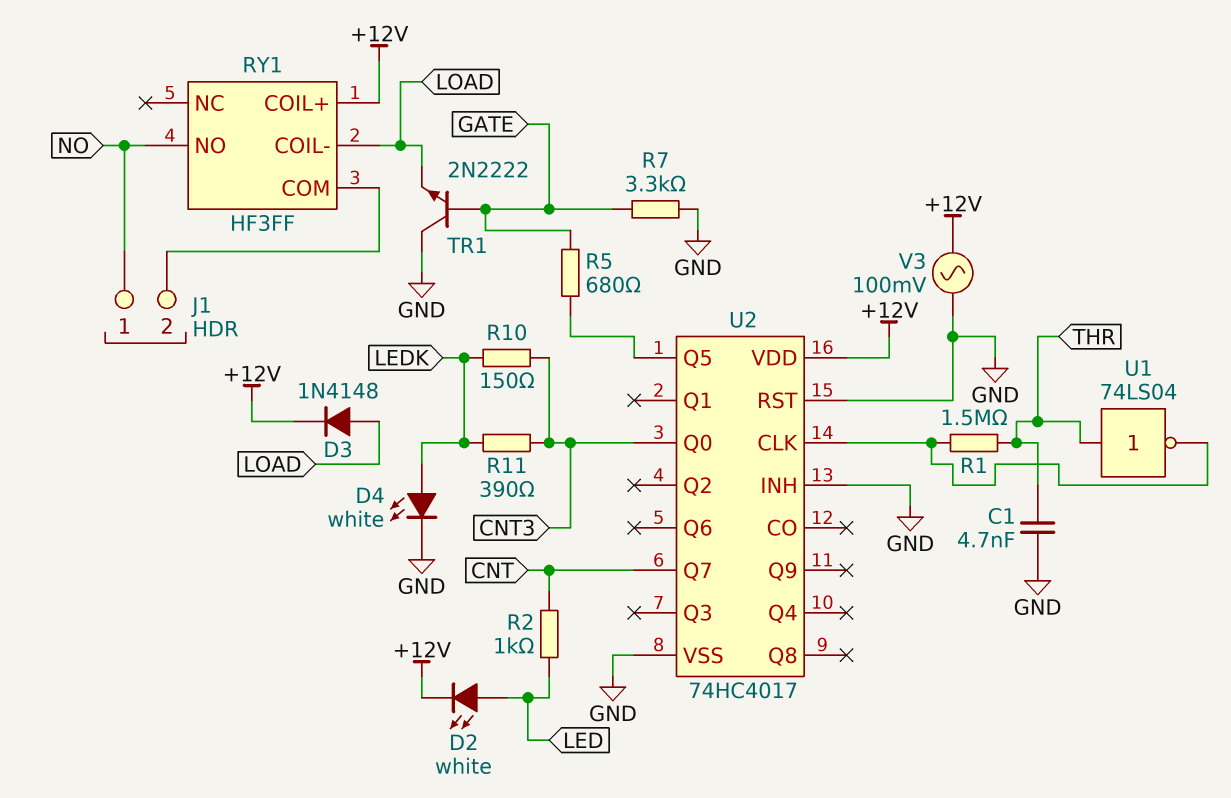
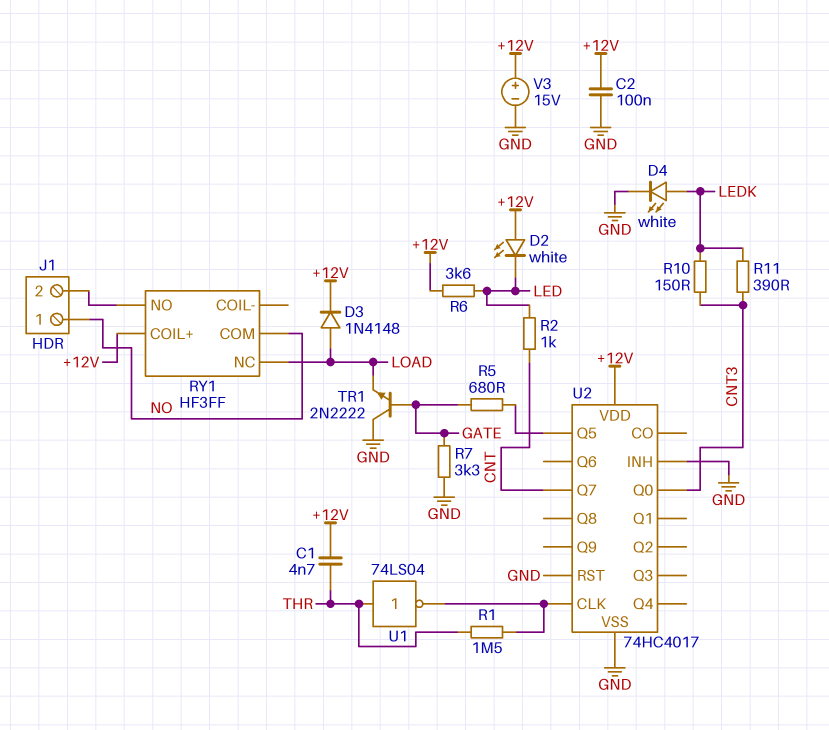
C1: 4.7nF (GND, THR) -> 4.7nF (+12V, THR)
C2: none -> 100nF (+12V, GND)
D2: LED white (A LED, K +12V) -> LED white (A +12V, K LED)
R6: none -> 3.6k (+12V, LED)
RY1 pin COIL-: LOAD -> none
RY1 pin COM: J1/2 -> NO
RY1 pin NC: none -> LOAD
RY1 pin NO: NO -> J1/2
V3: AC 100mV (+12V, GND) -> 15V (plus +12V, minus GND)

